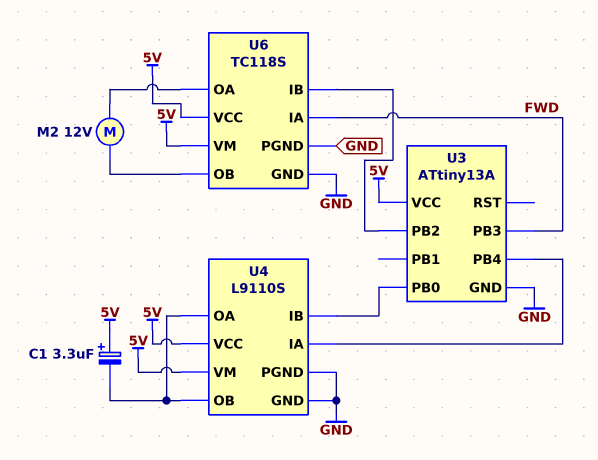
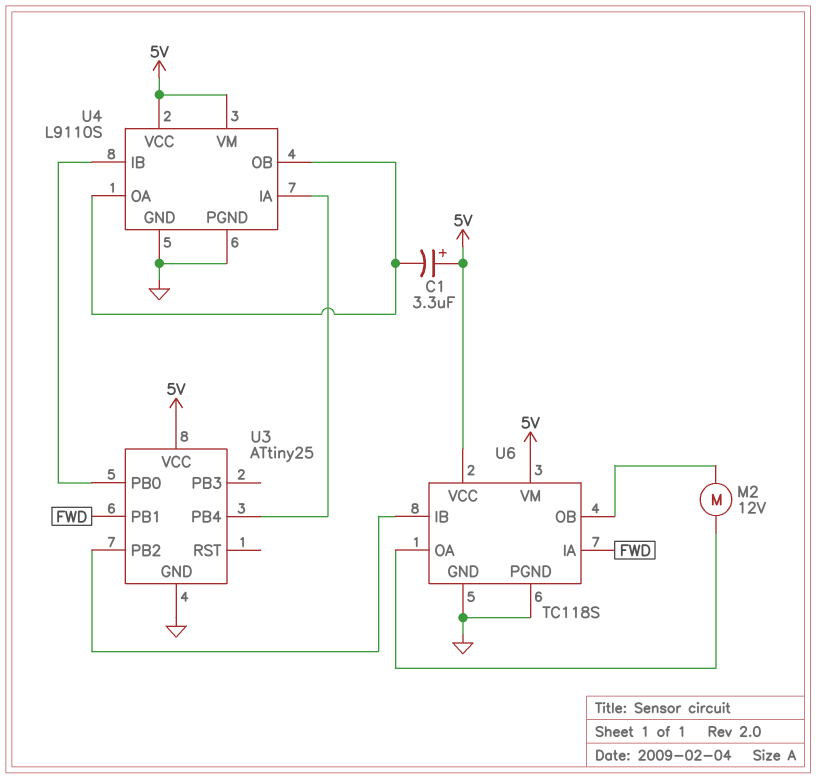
U3: ATtiny13A -> ATtiny25
U3 pin PB1: none -> FWD
U3 pin PB3: FWD -> none

